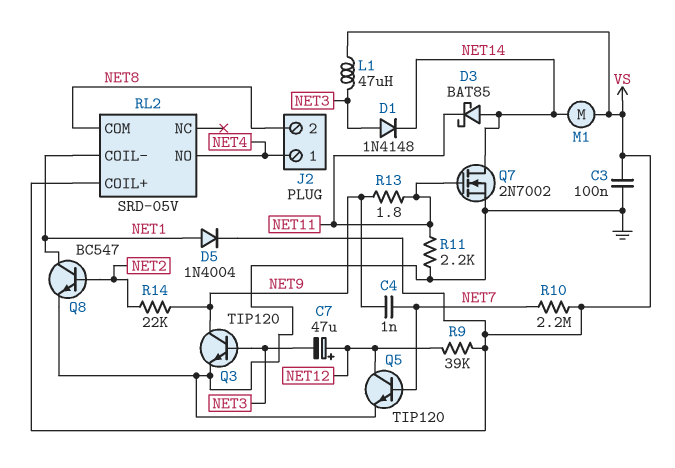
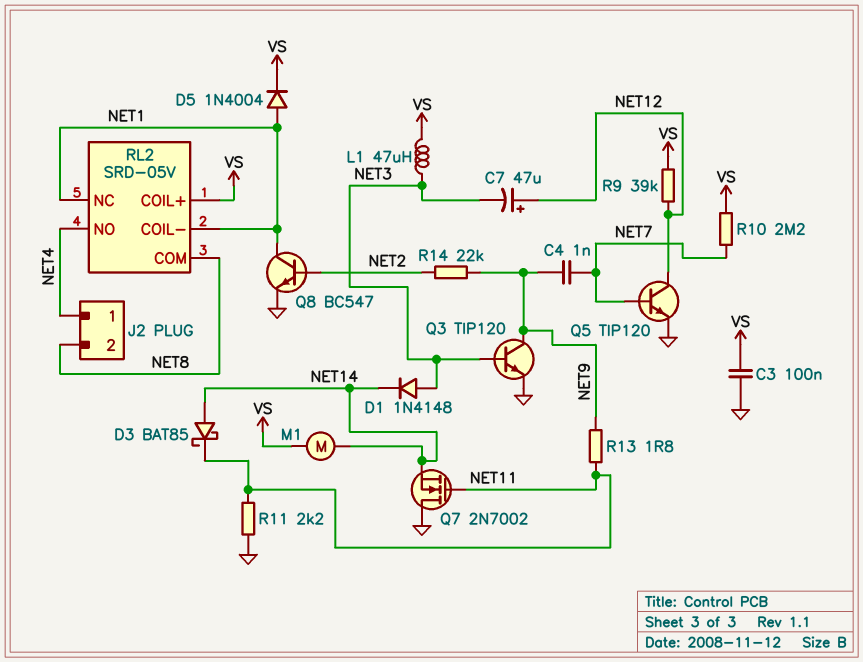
Q7: NMOS 2N7002 (G NET11, D NET14, S GND) -> NMOS 2N7002 (G NET11, D GND, S NET14)
RL2 pin NC: none -> NET1

